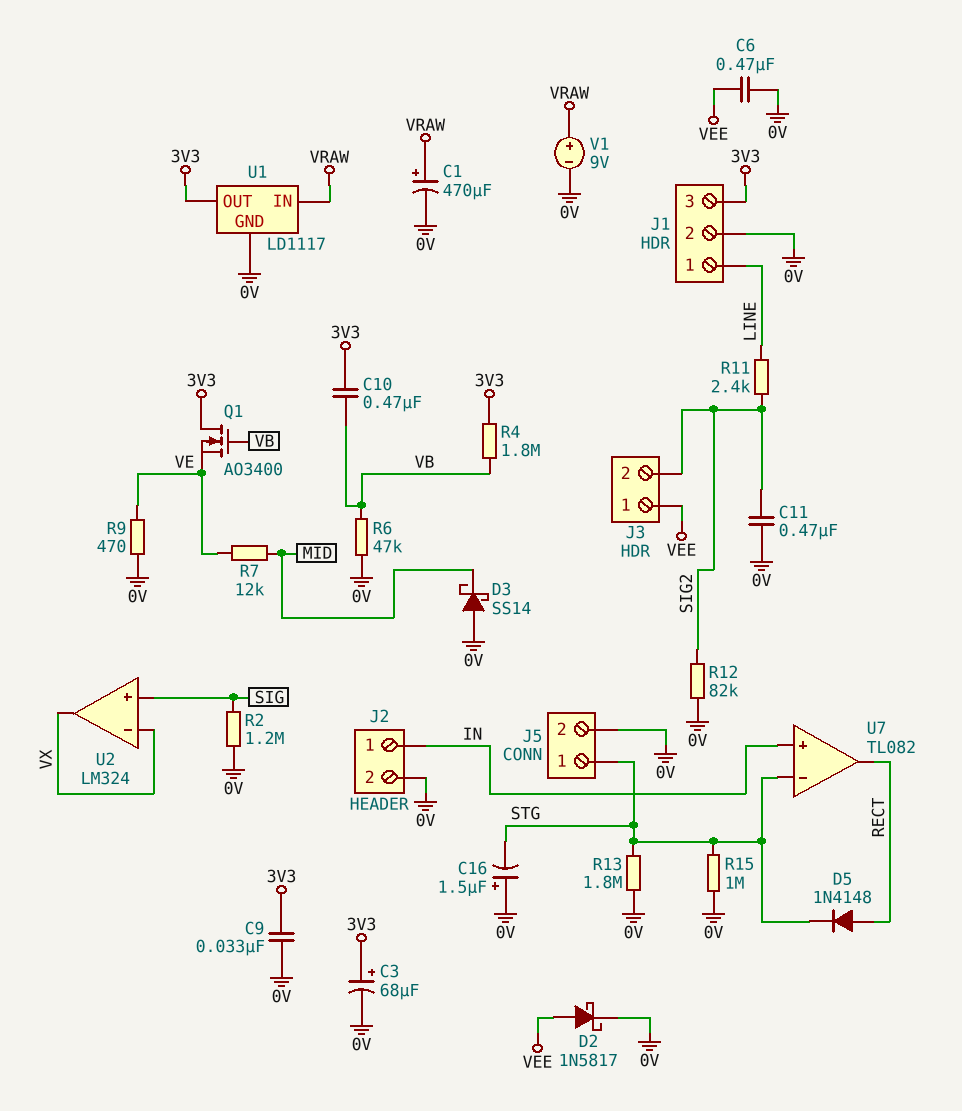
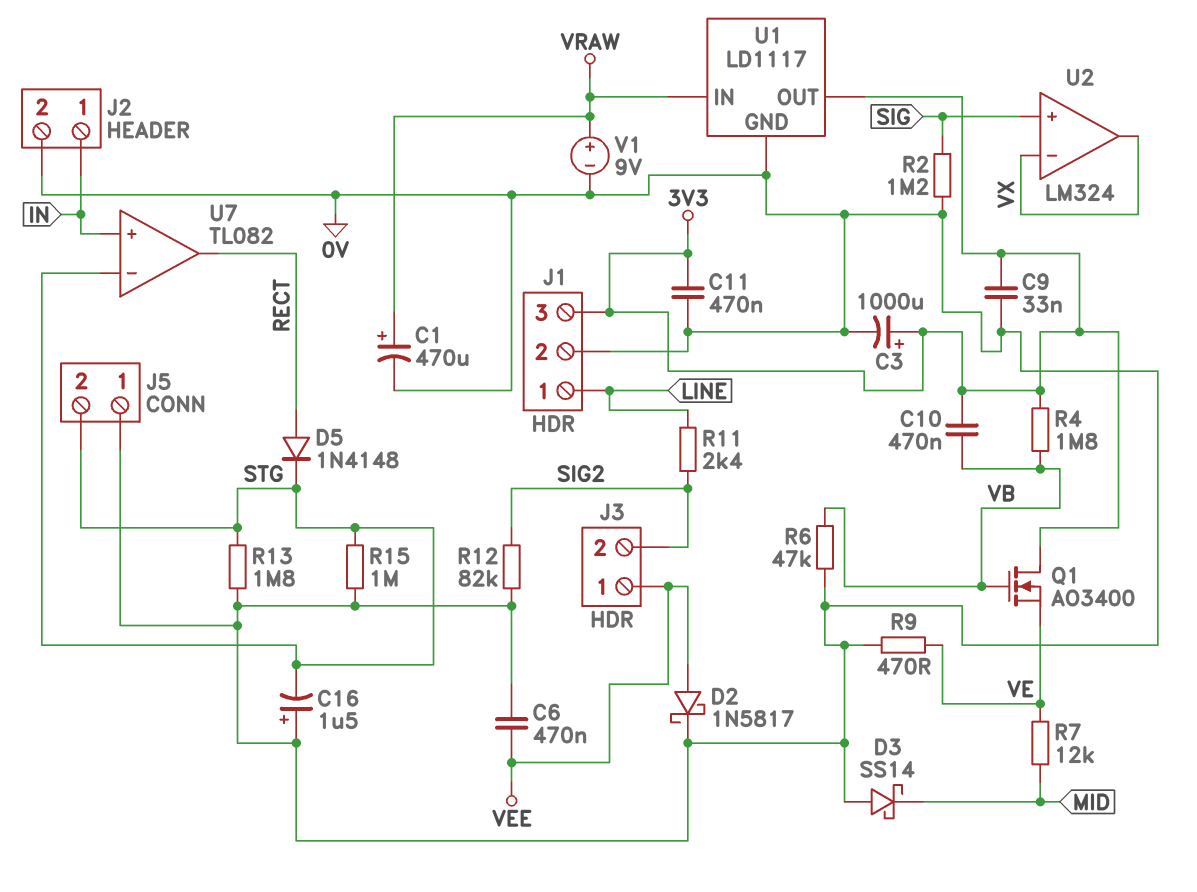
C3: 68uF (plus 3V3, minus 0V) -> 1000uF (plus 3V3, minus 0V)
C11: 470nF (0V, SIG2) -> 470nF (0V, 3V3)
J5 pin 1: STG -> 0V
J5 pin 2: 0V -> STG

